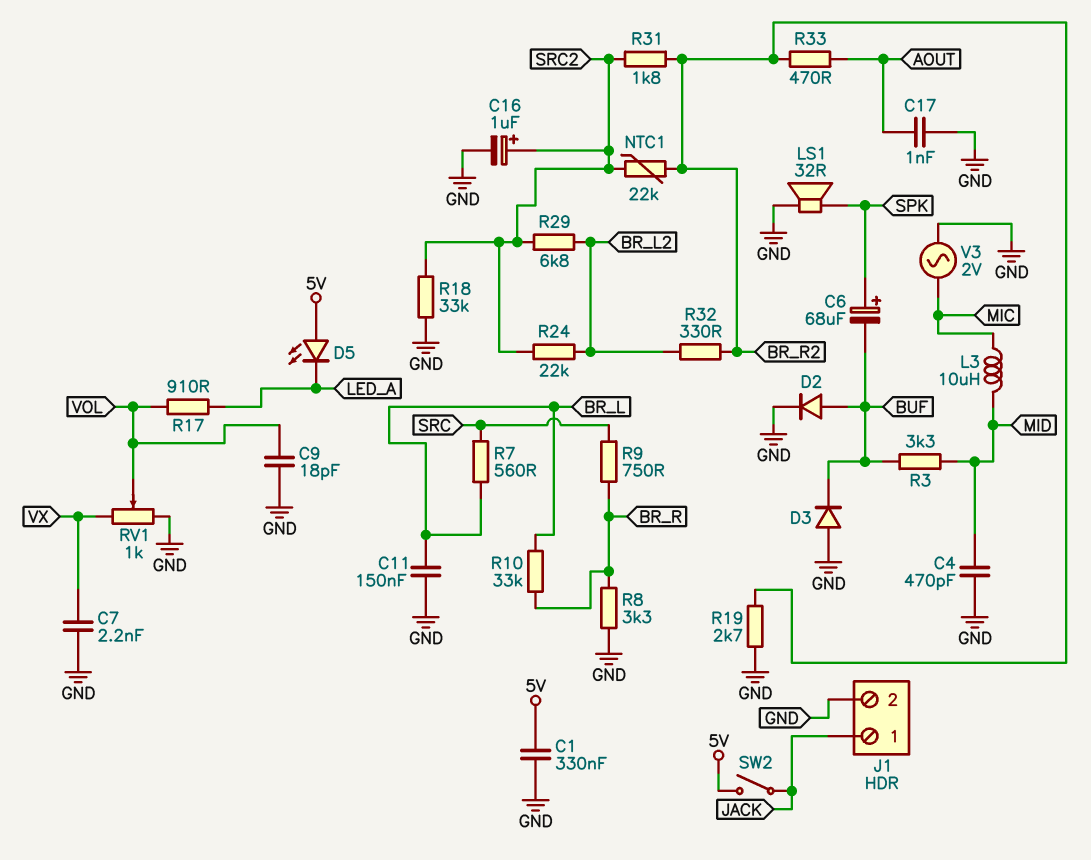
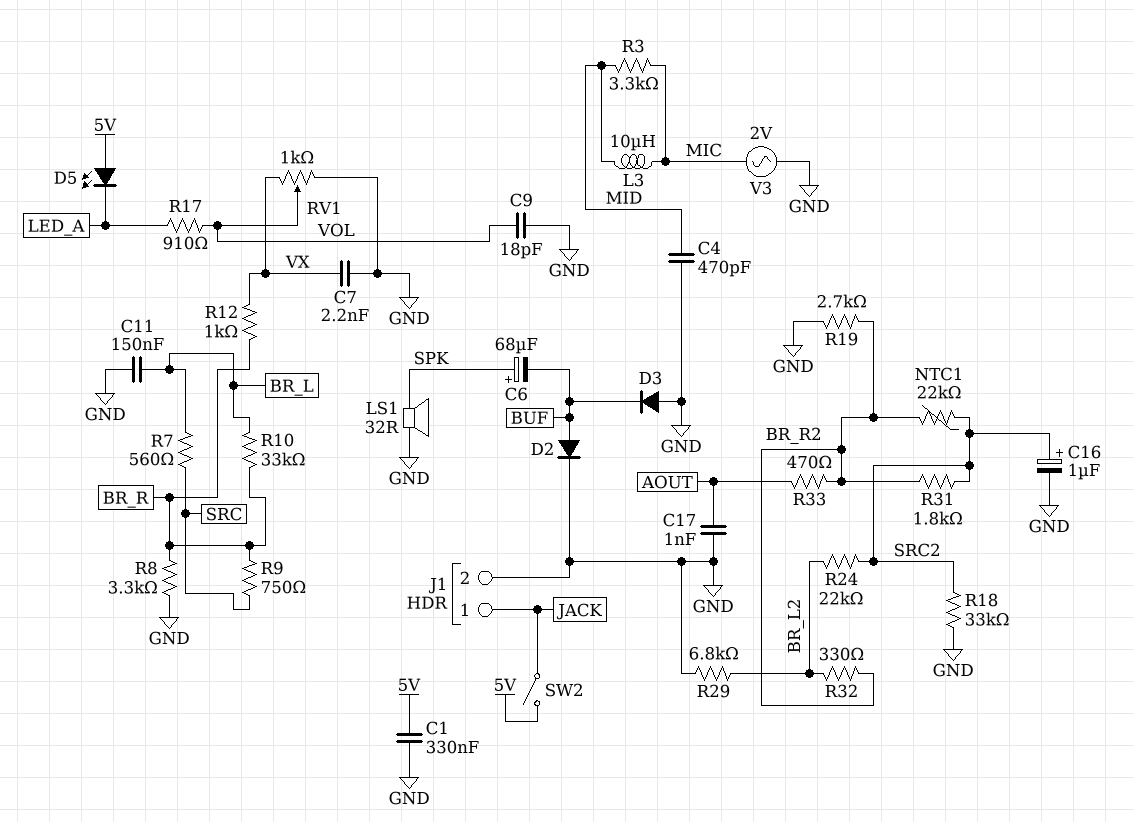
R3: 3.3k (BUF, MID) -> 3.3k (MIC, MID)
R12: none -> 1k (BR_R, VX)
R29: 6.8k (BR_L2, SRC2) -> 6.8k (BR_L2, GND)

